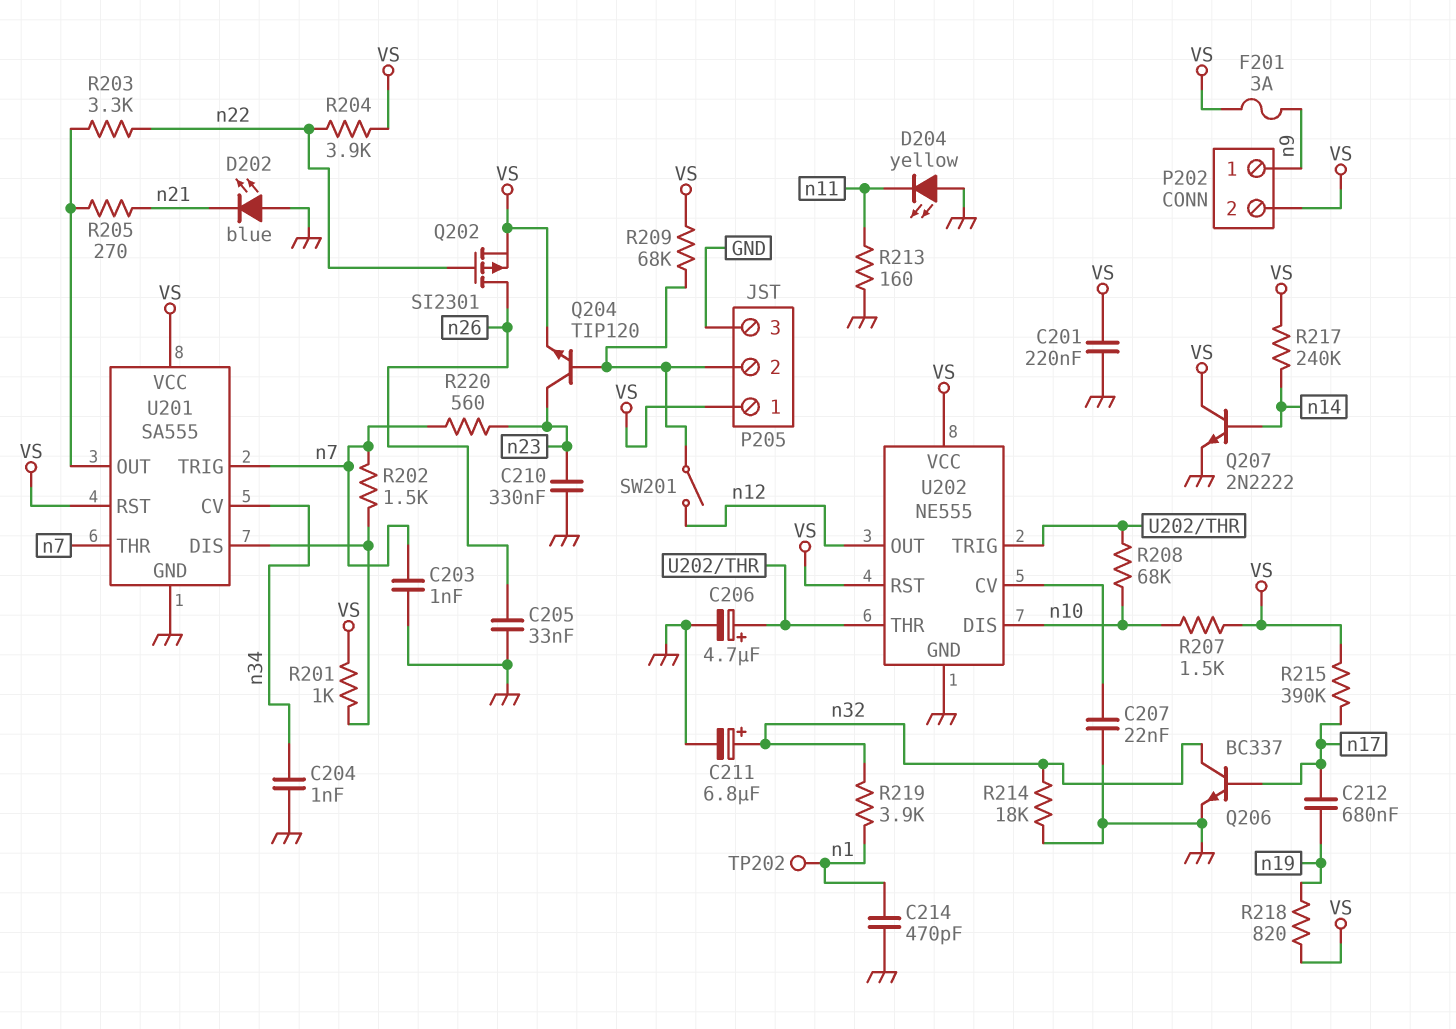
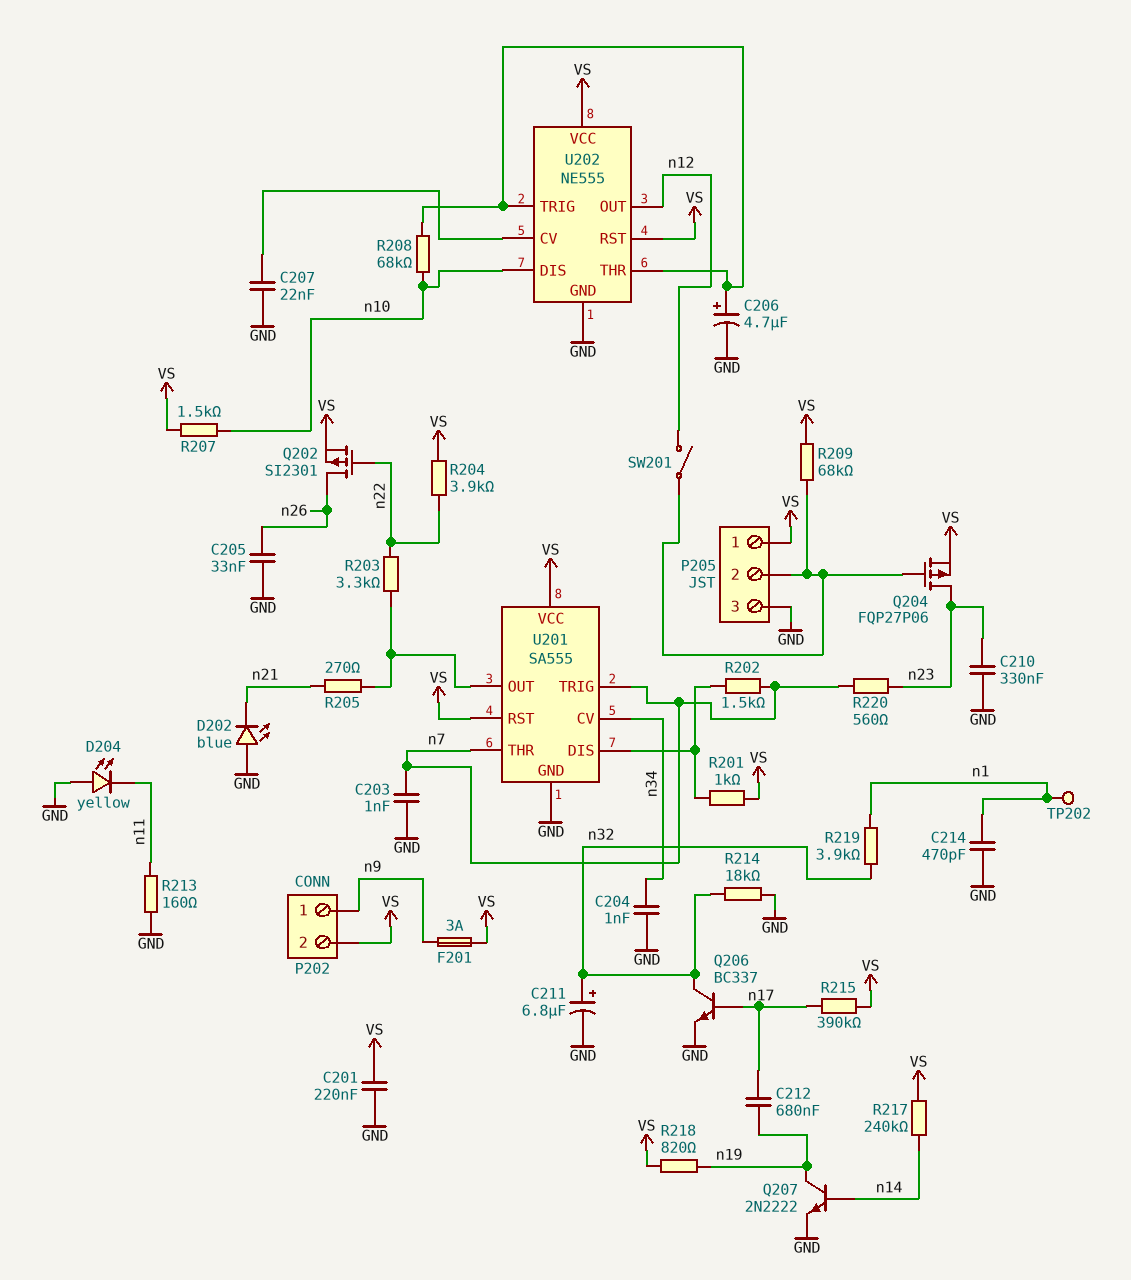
Q204: NPN TIP120 (B P205/2, C n23, E VS) -> PMOS FQP27P06 (G P205/2, D n23, S VS)
Q207: NPN 2N2222 (B n14, C VS, E GND) -> NPN 2N2222 (B n14, C n19, E GND)

